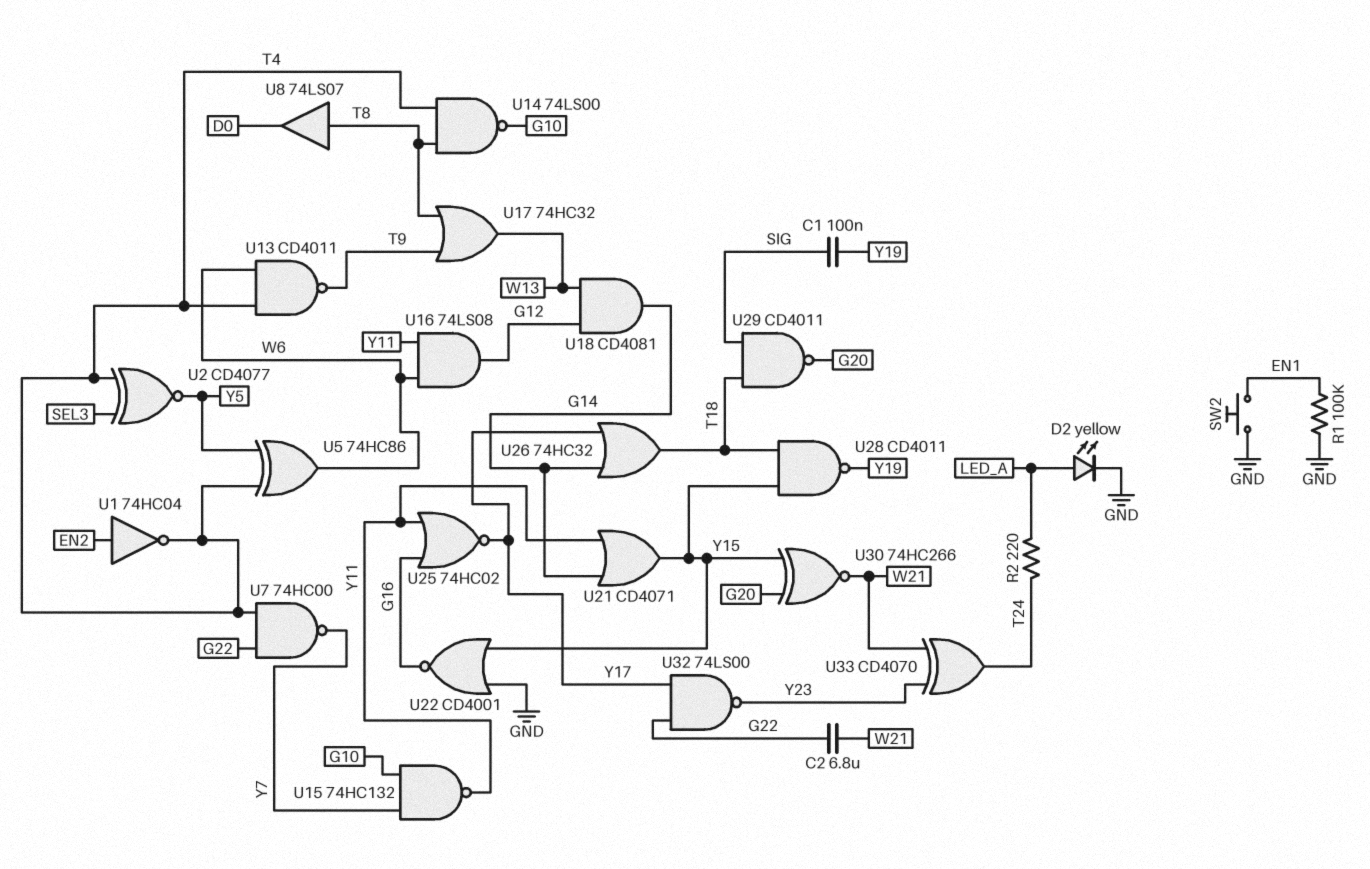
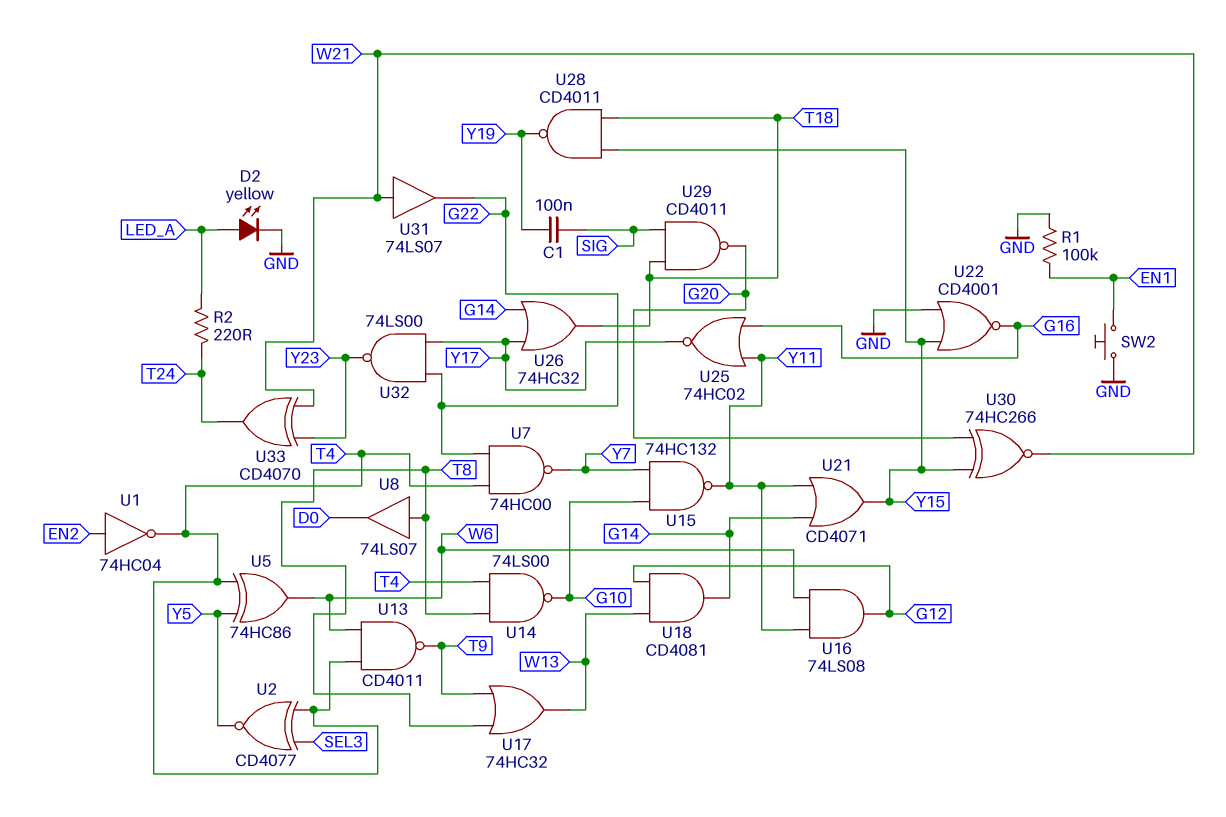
C2: 6.8uF (G22, W21) -> none
U31: none -> buffer 74LS07 (in W21, out G22)

